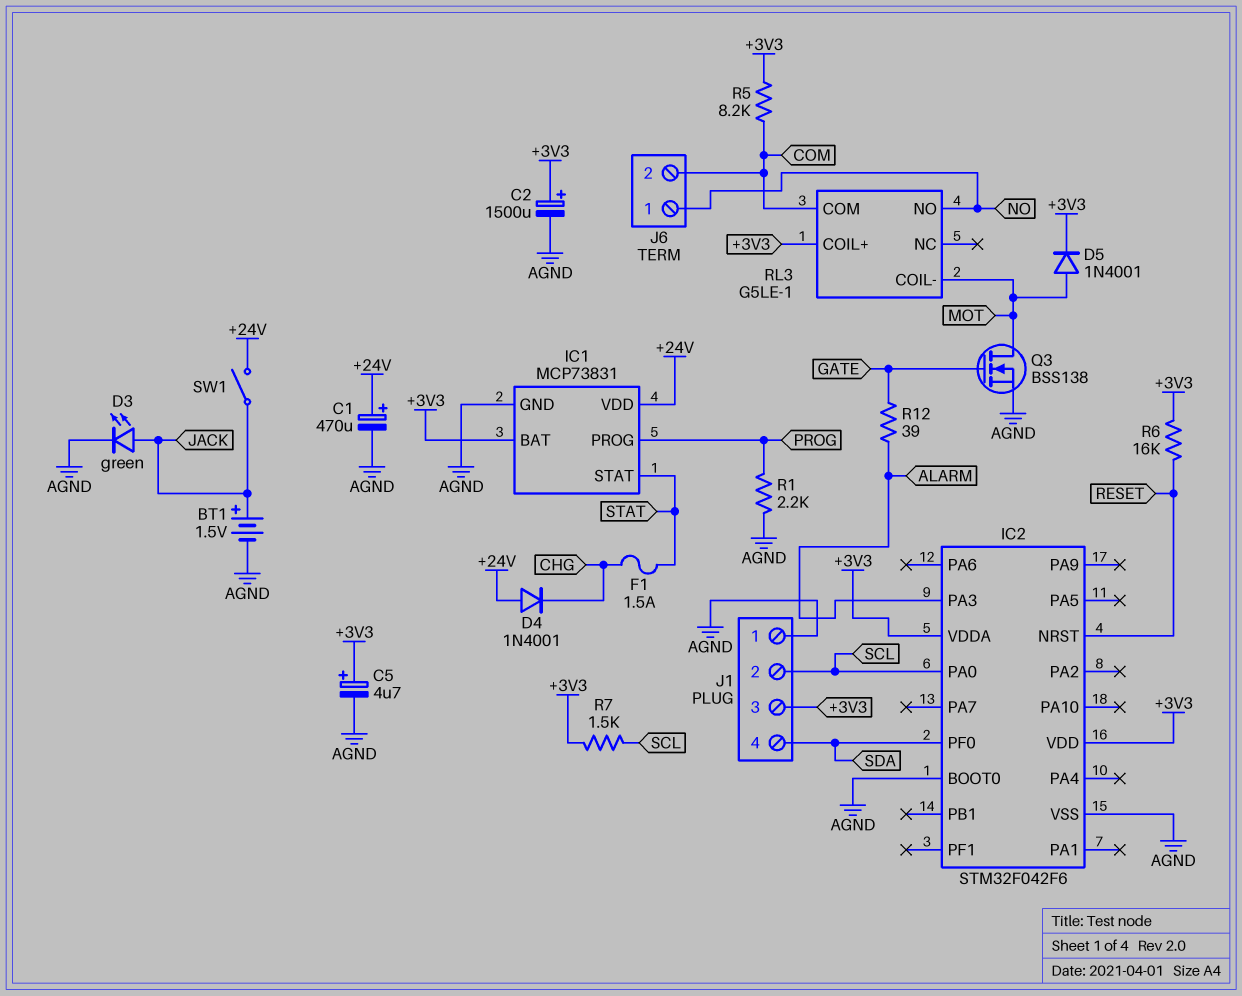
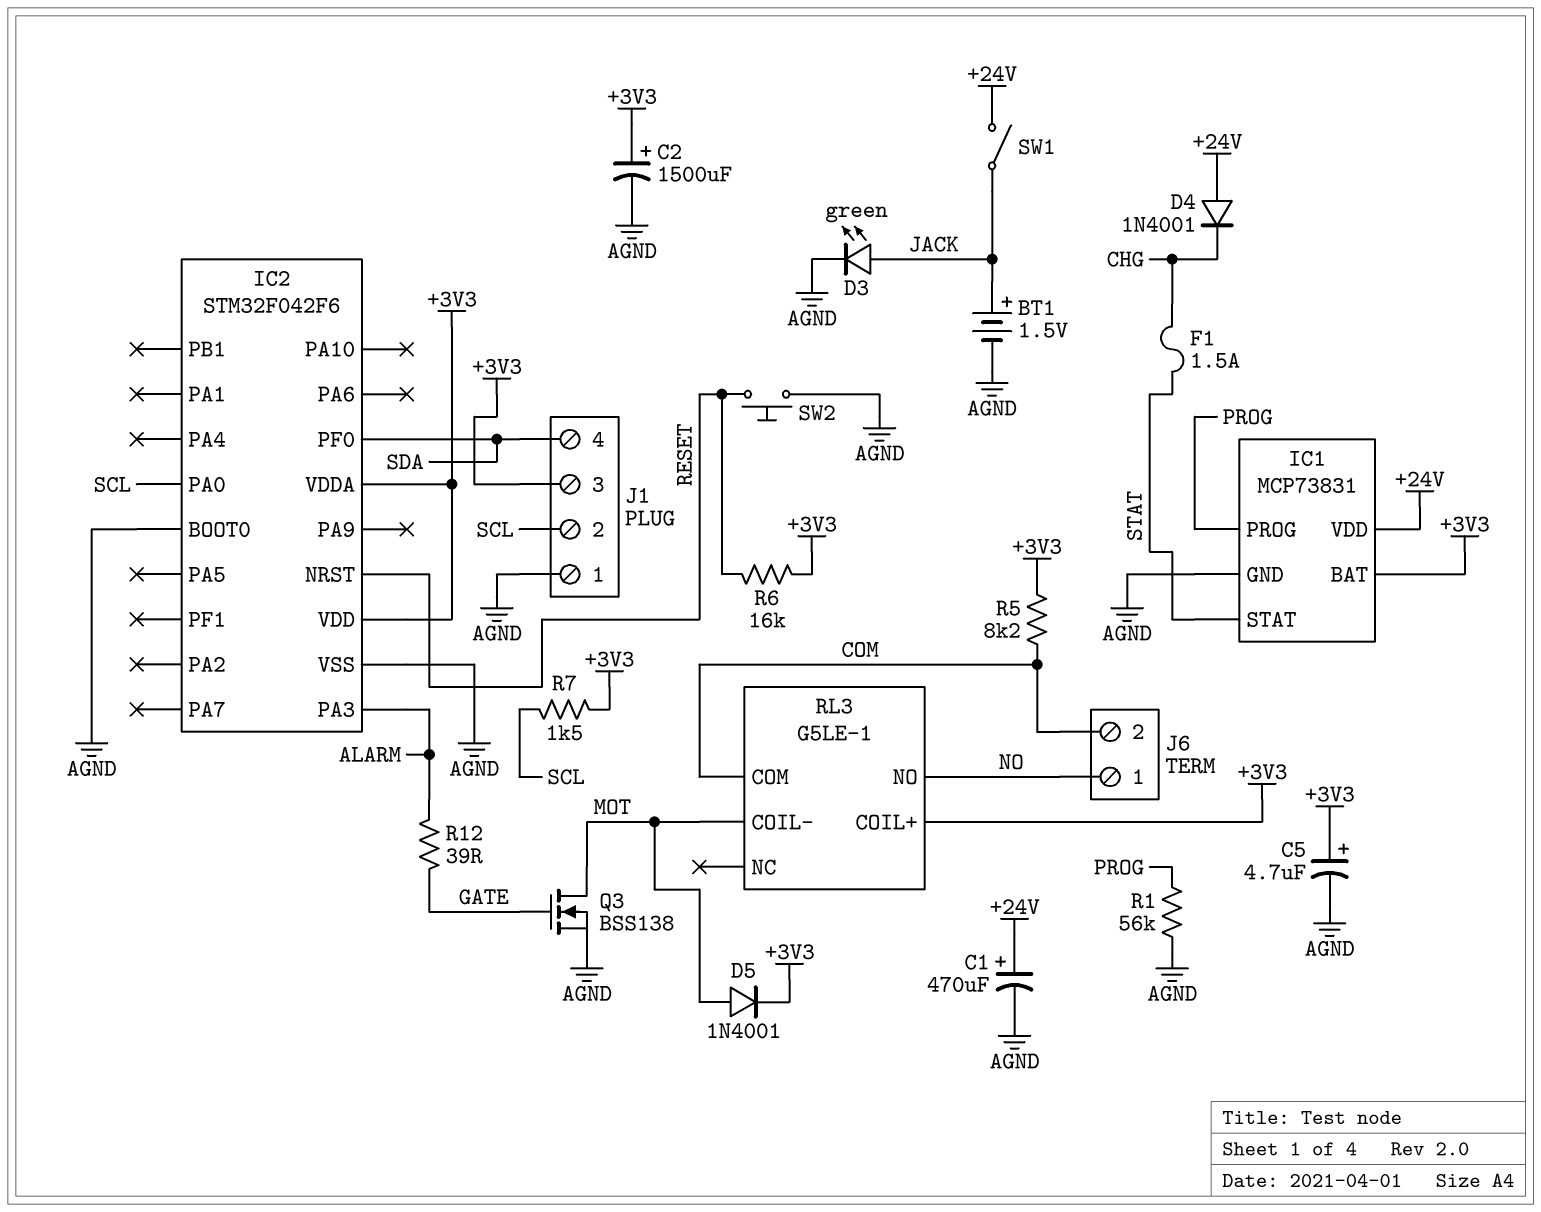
R1: 2.2k (AGND, PROG) -> 56k (AGND, PROG)
SW2: none -> button (AGND, RESET)

